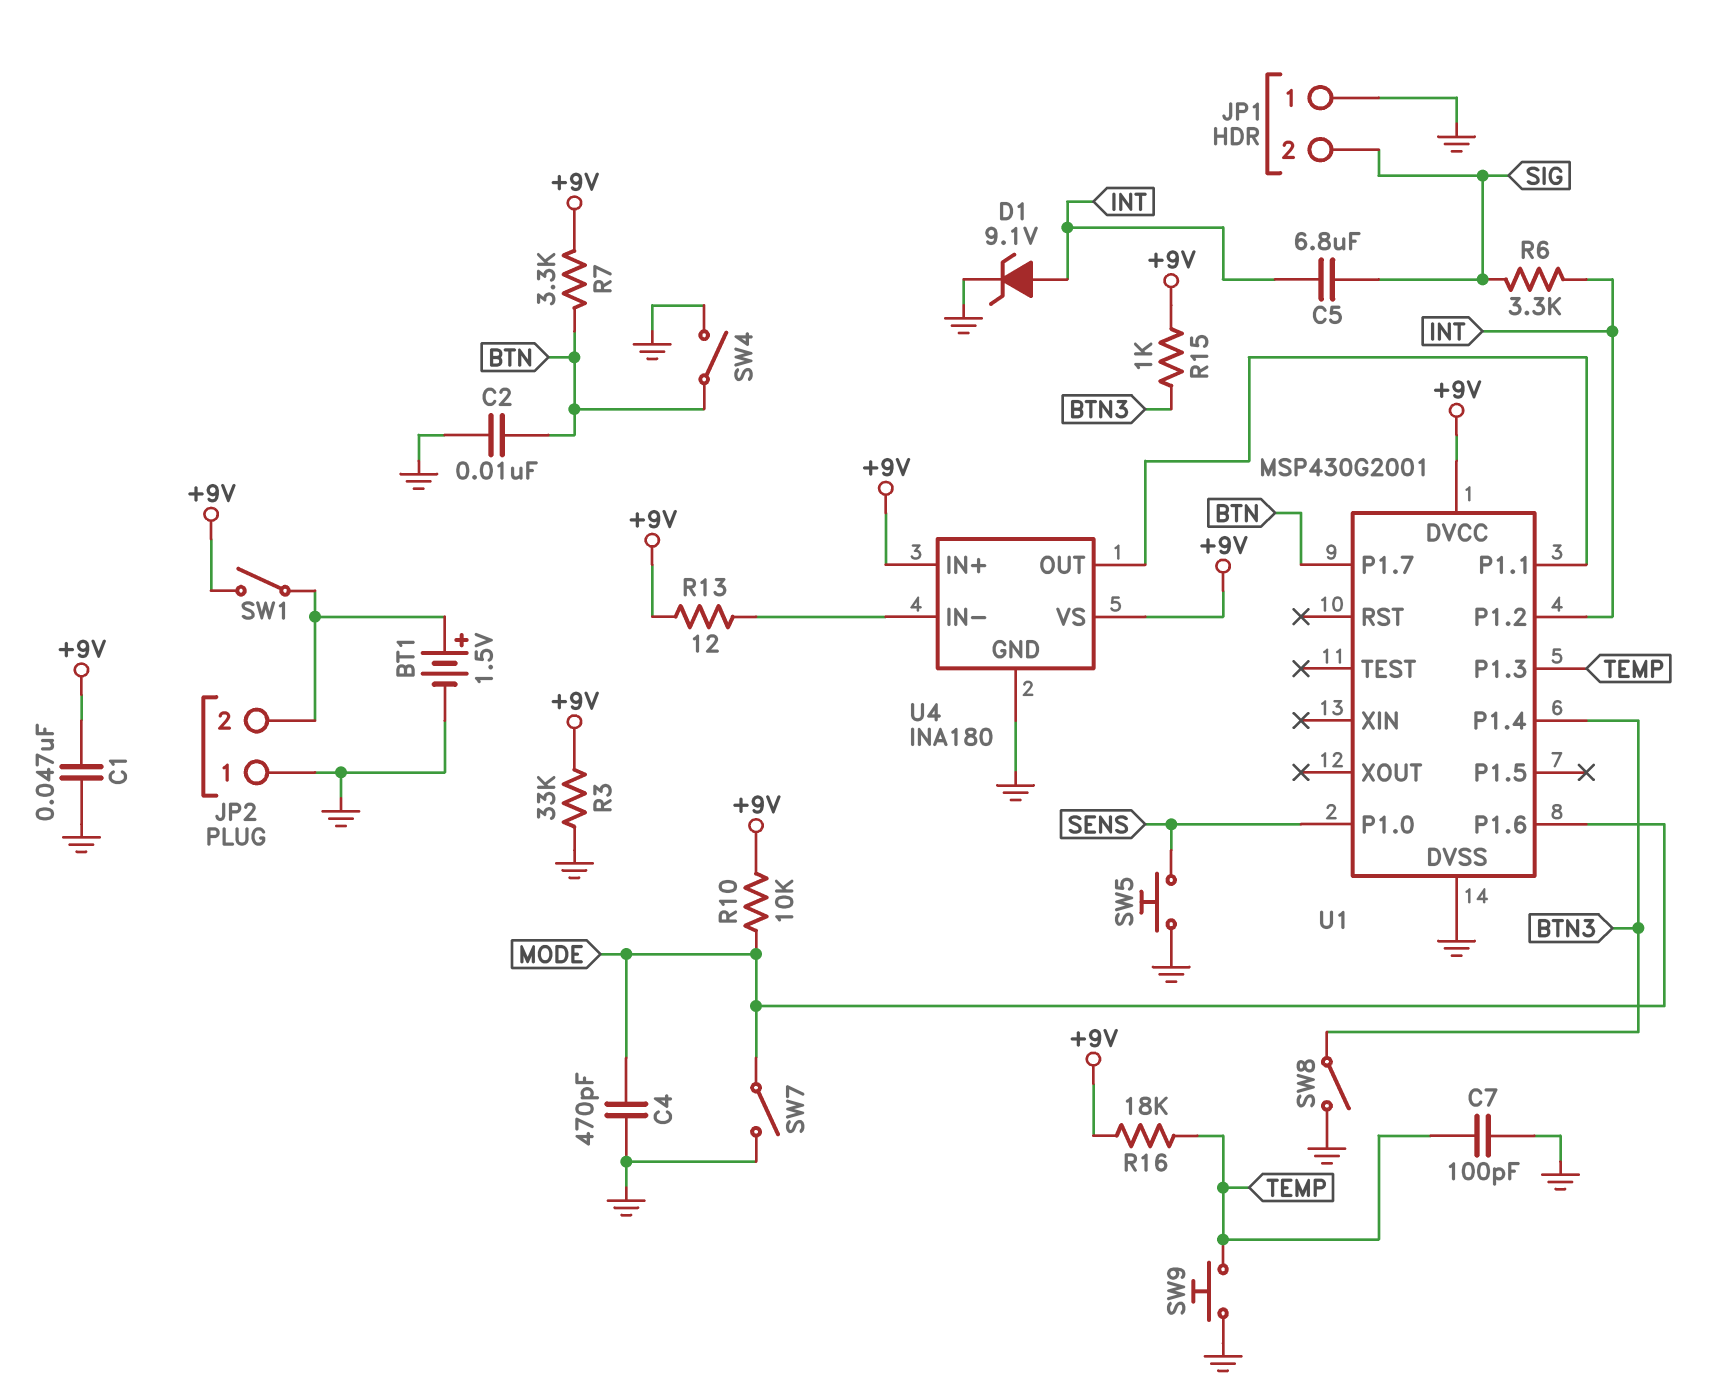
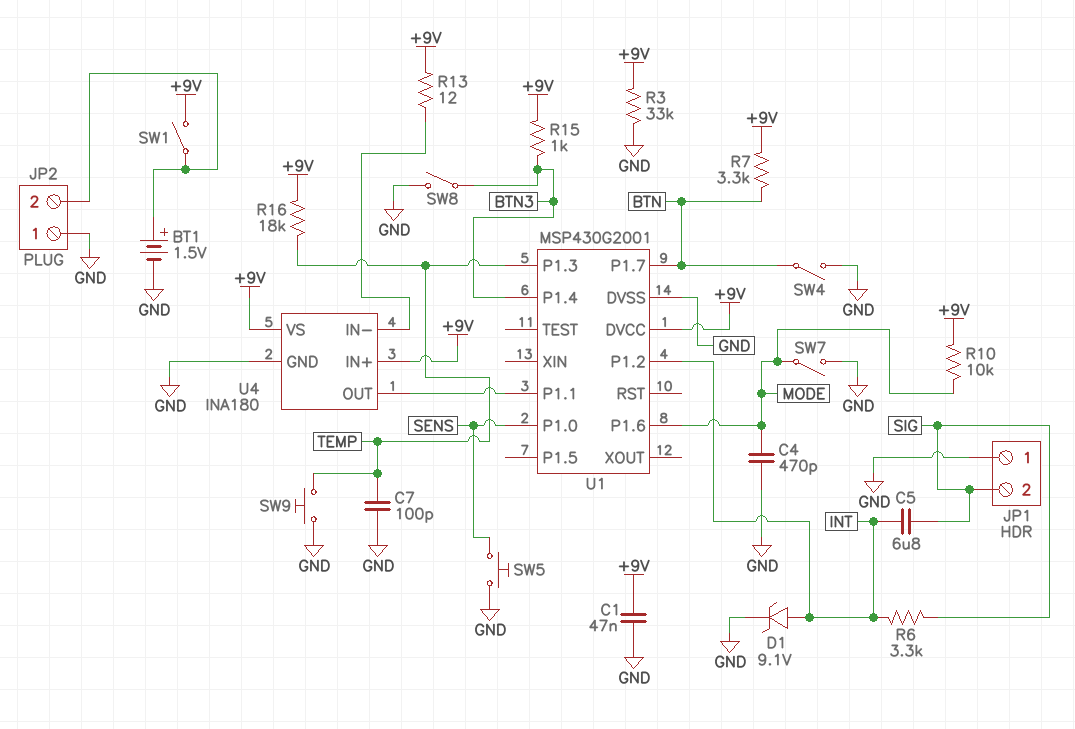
C2: 10nF (BTN, GND) -> none

